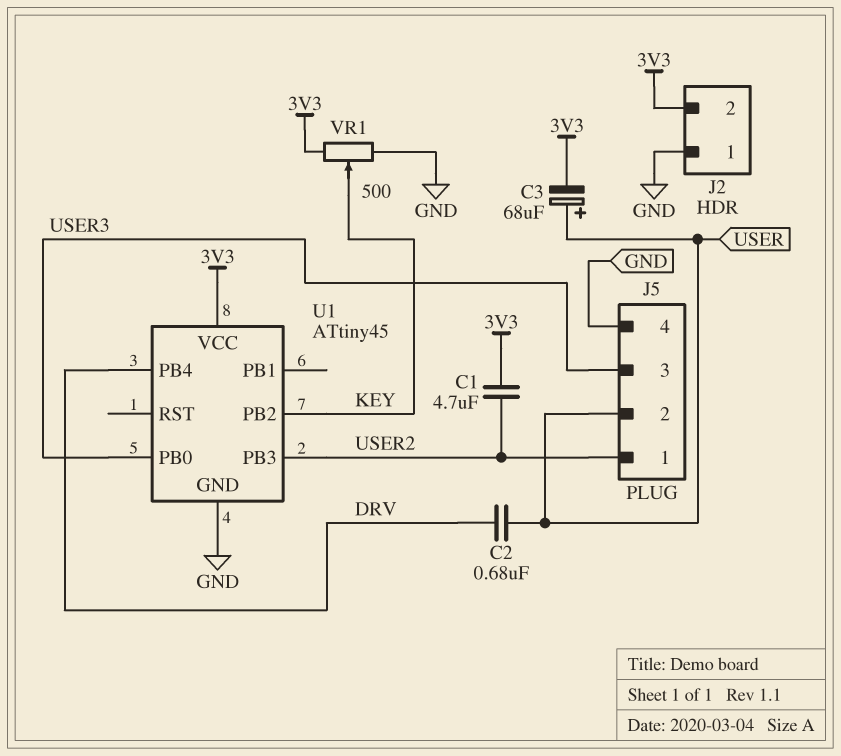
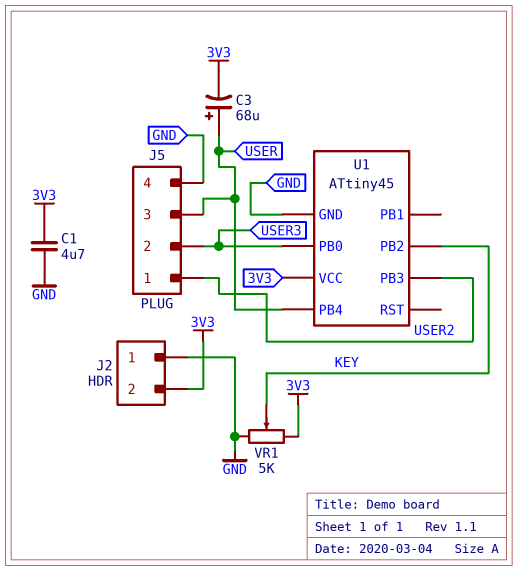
C1: 4.7uF (3V3, USER2) -> 4.7uF (3V3, GND)
C2: 680nF (DRV, USER) -> none
J5 pin 2: USER -> USER3
J5 pin 3: USER3 -> USER
U1 pin PB4: DRV -> USER
VR1: 500 (3V3, GND, wiper KEY) -> 5k (3V3, GND, wiper KEY)

